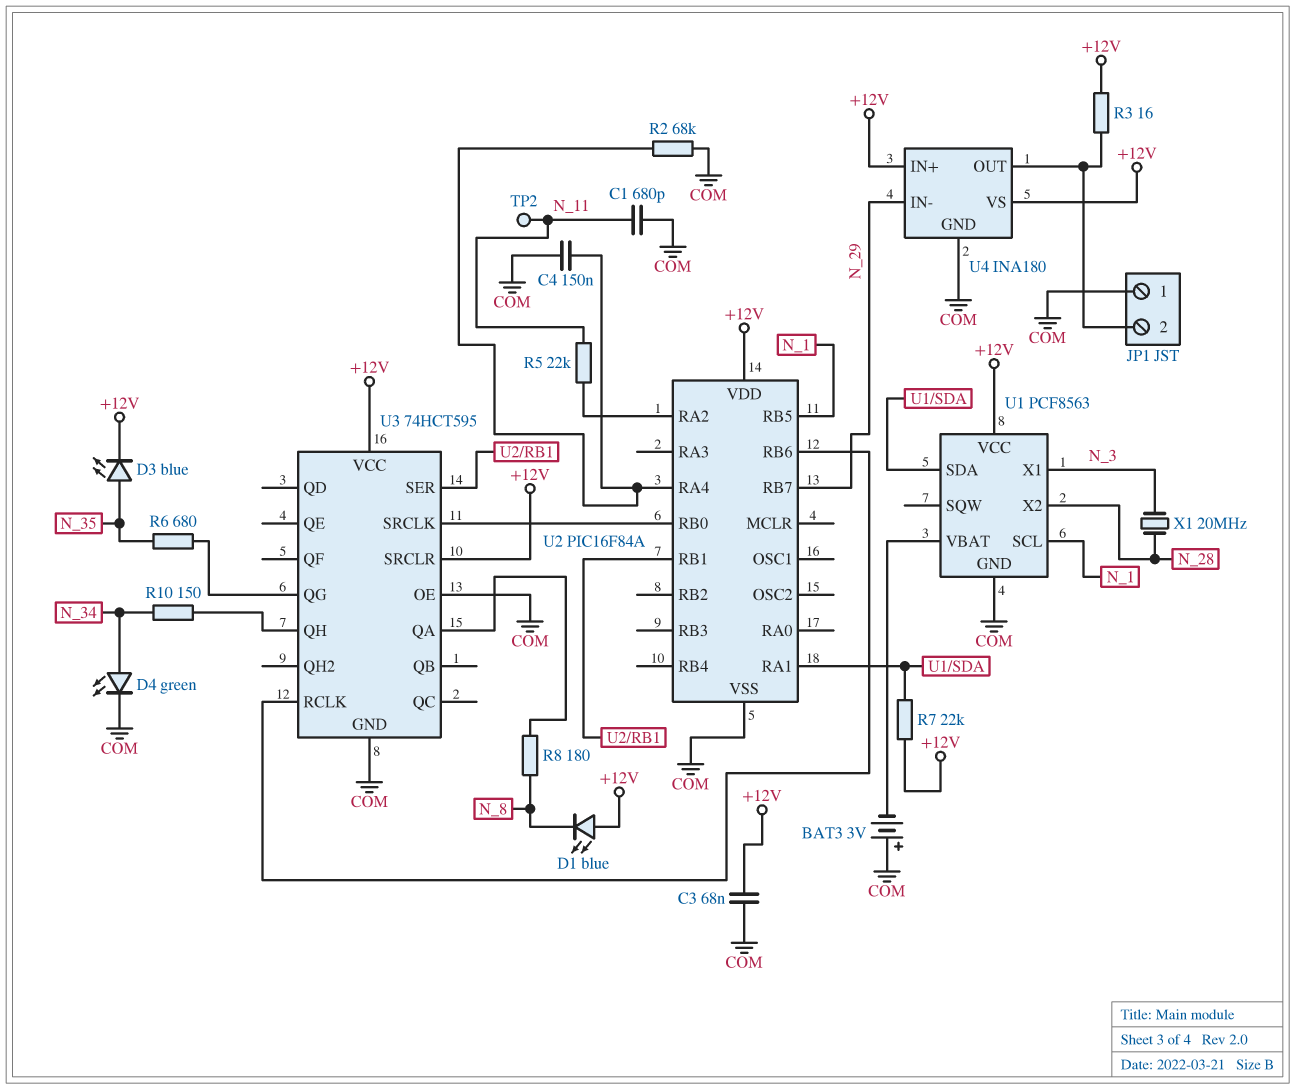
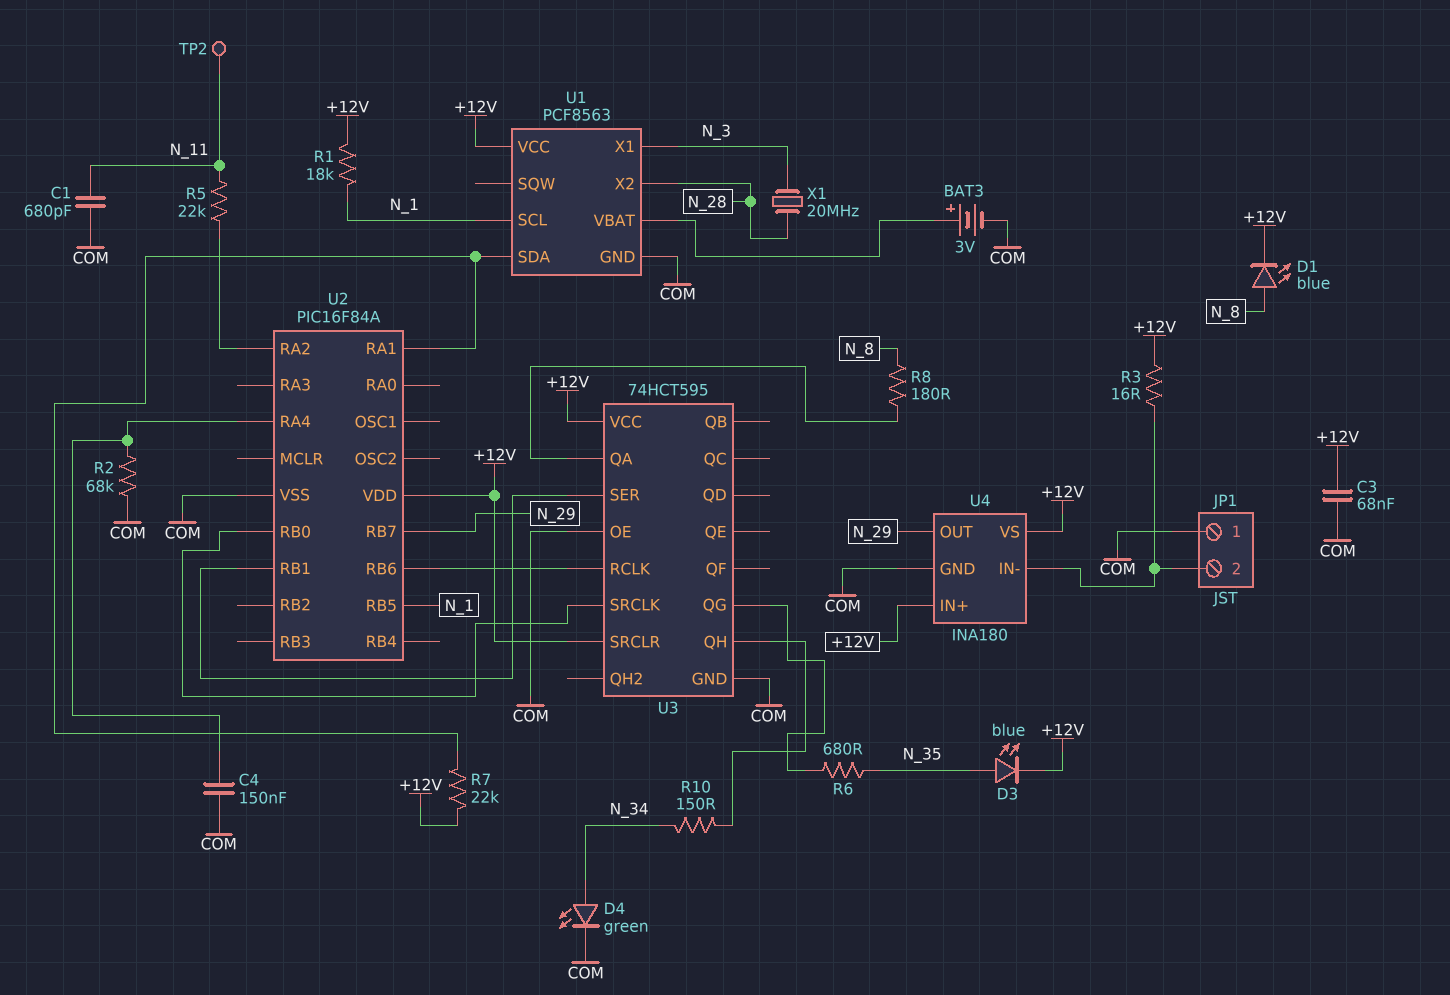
BAT3: 3V (plus COM, minus U1/VBAT) -> 3V (plus U1/VBAT, minus COM)
D1: LED blue (A +12V, K N_8) -> LED blue (A N_8, K +12V)
R1: none -> 18k (+12V, N_1)
U4 pin IN-: N_29 -> JP1/2
U4 pin OUT: JP1/2 -> N_29

